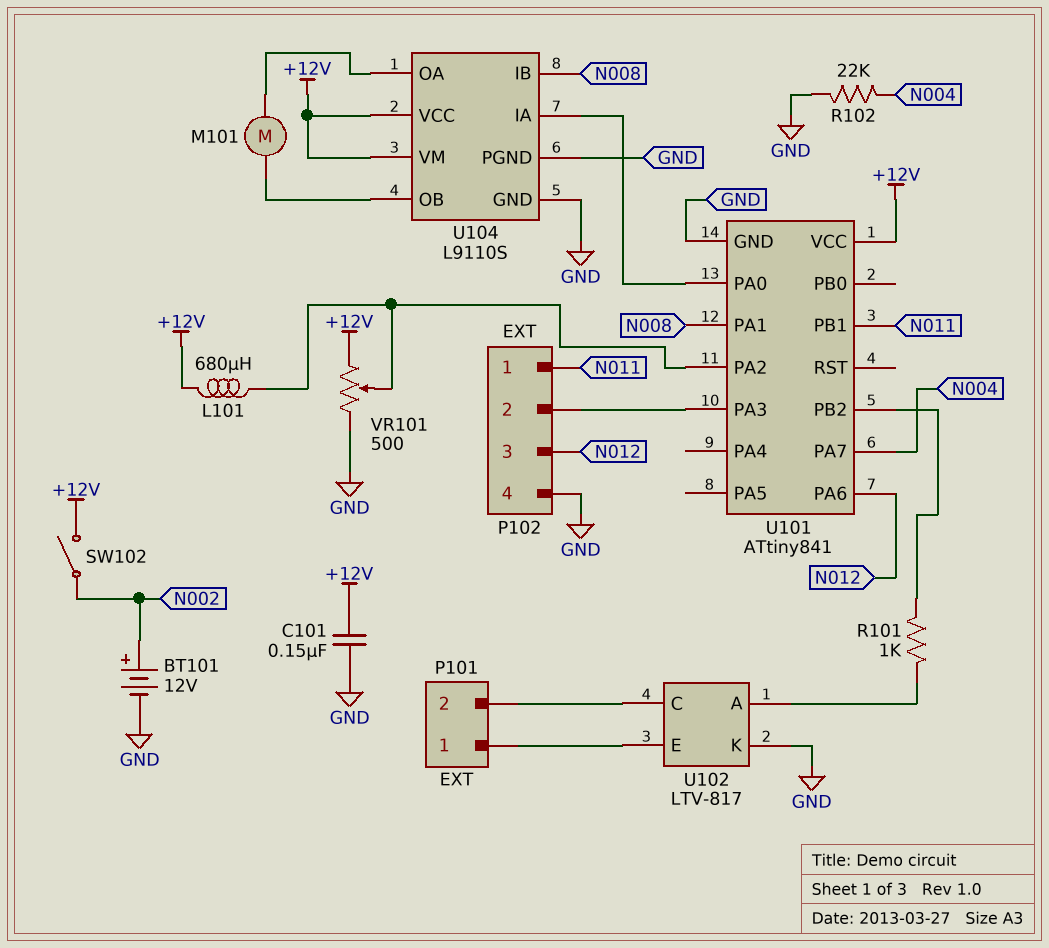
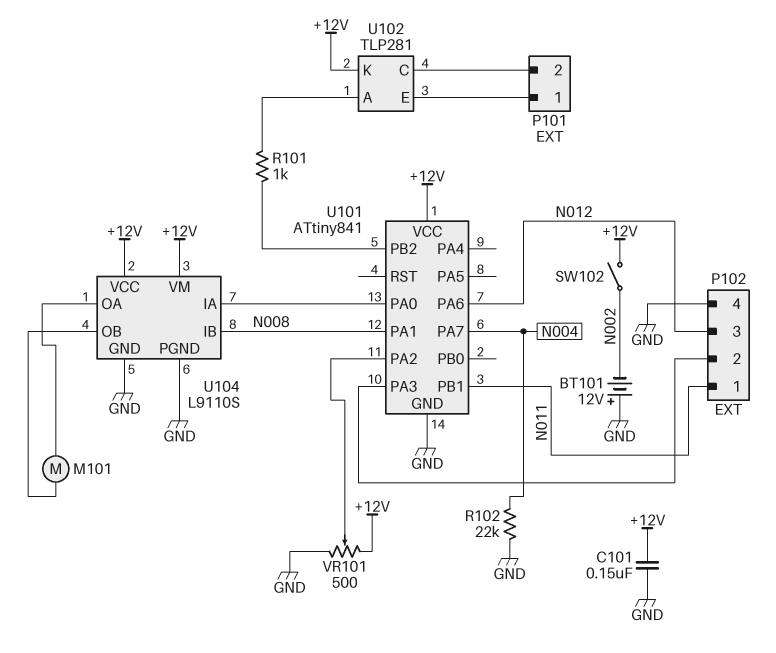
BT101: 12V (plus N002, minus GND) -> 12V (plus GND, minus N002)
L101: 680uH (+12V, U101/PA2) -> none
U102: LTV-817 -> TLP281
U102 pin K: GND -> +12V

